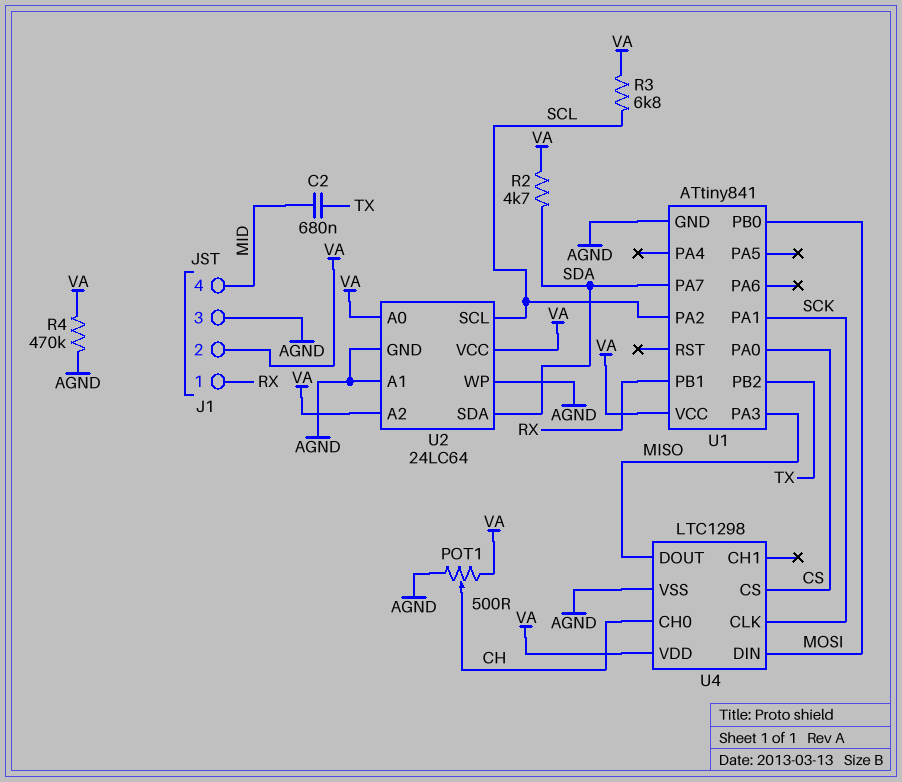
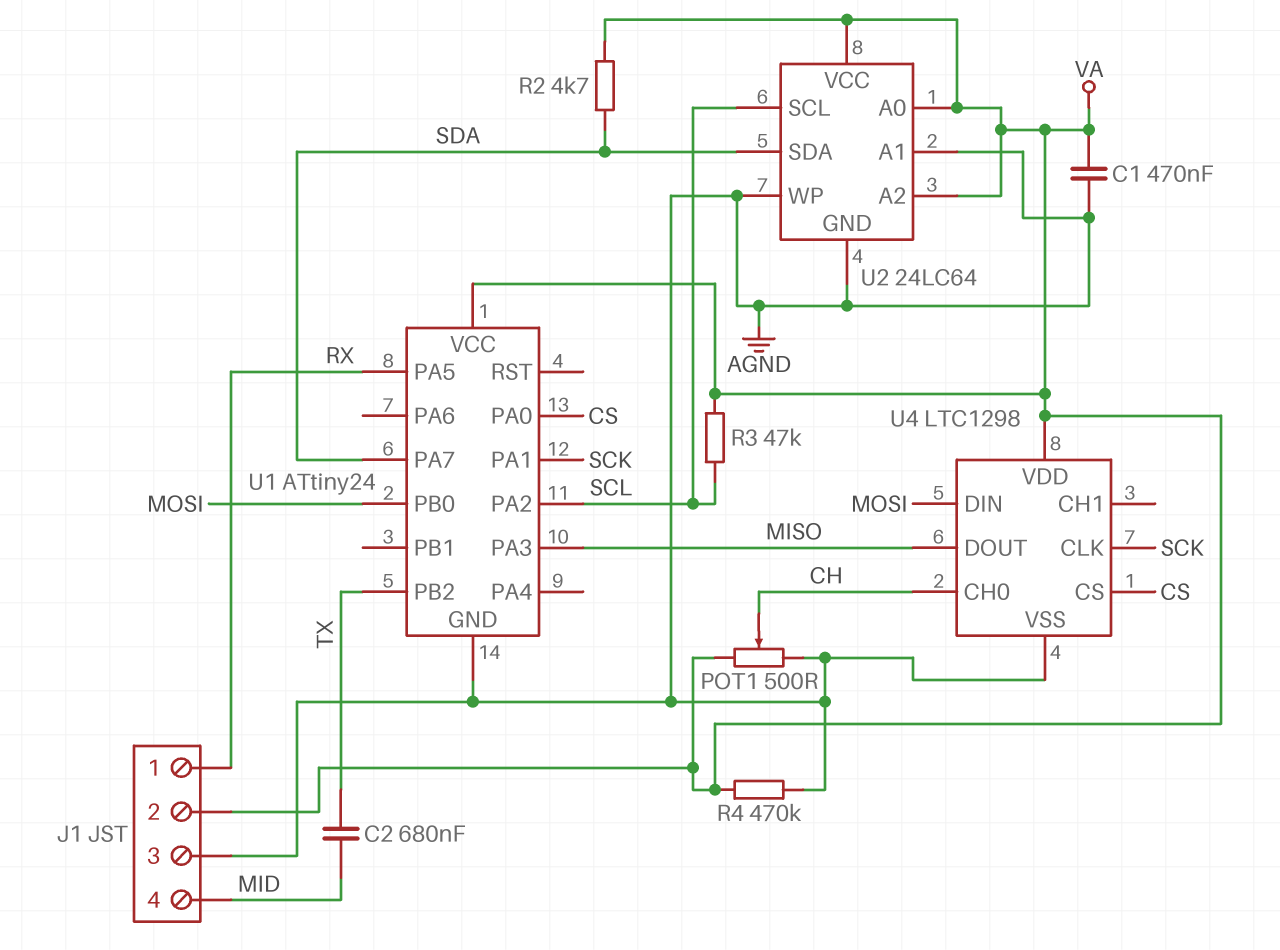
C1: none -> 470nF (AGND, VA)
R3: 6.8k (SCL, VA) -> 47k (SCL, VA)
U1: ATtiny841 -> ATtiny24
U1 pin PA5: none -> RX
U1 pin PB1: RX -> none

